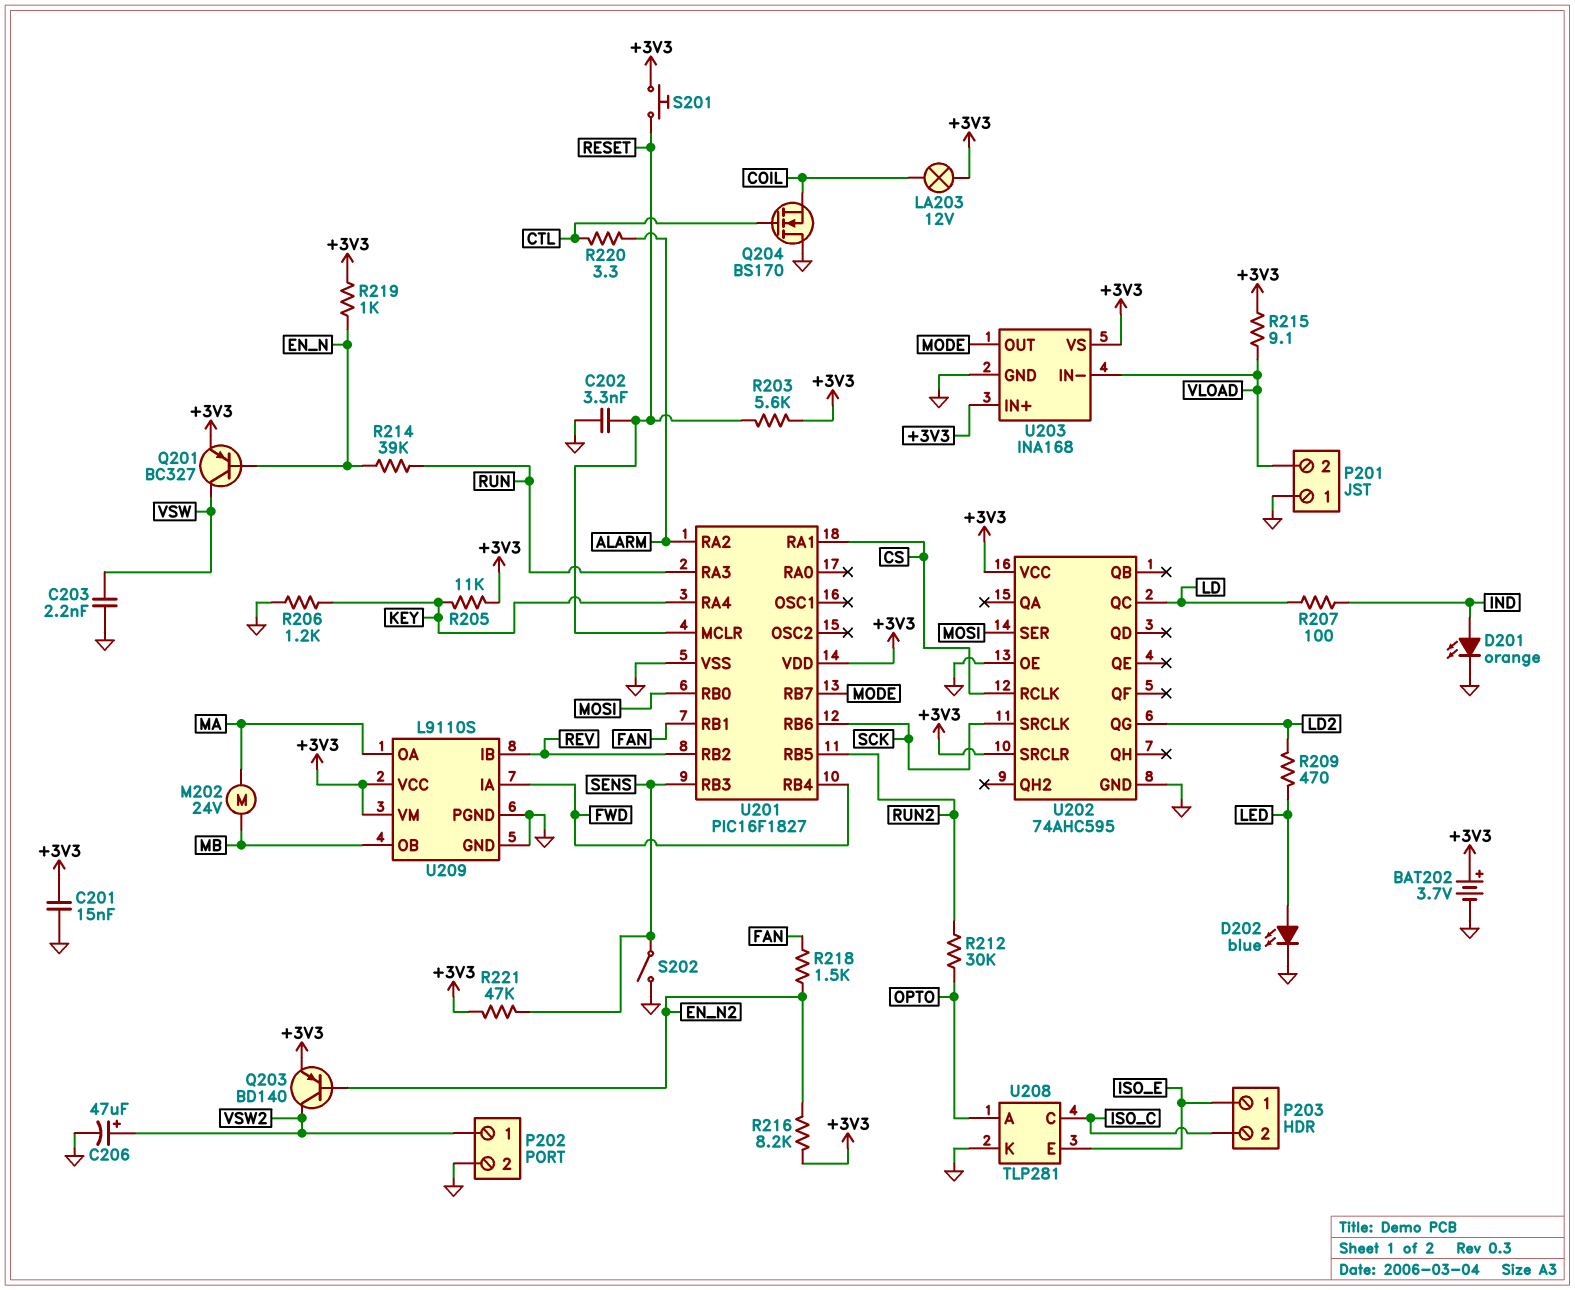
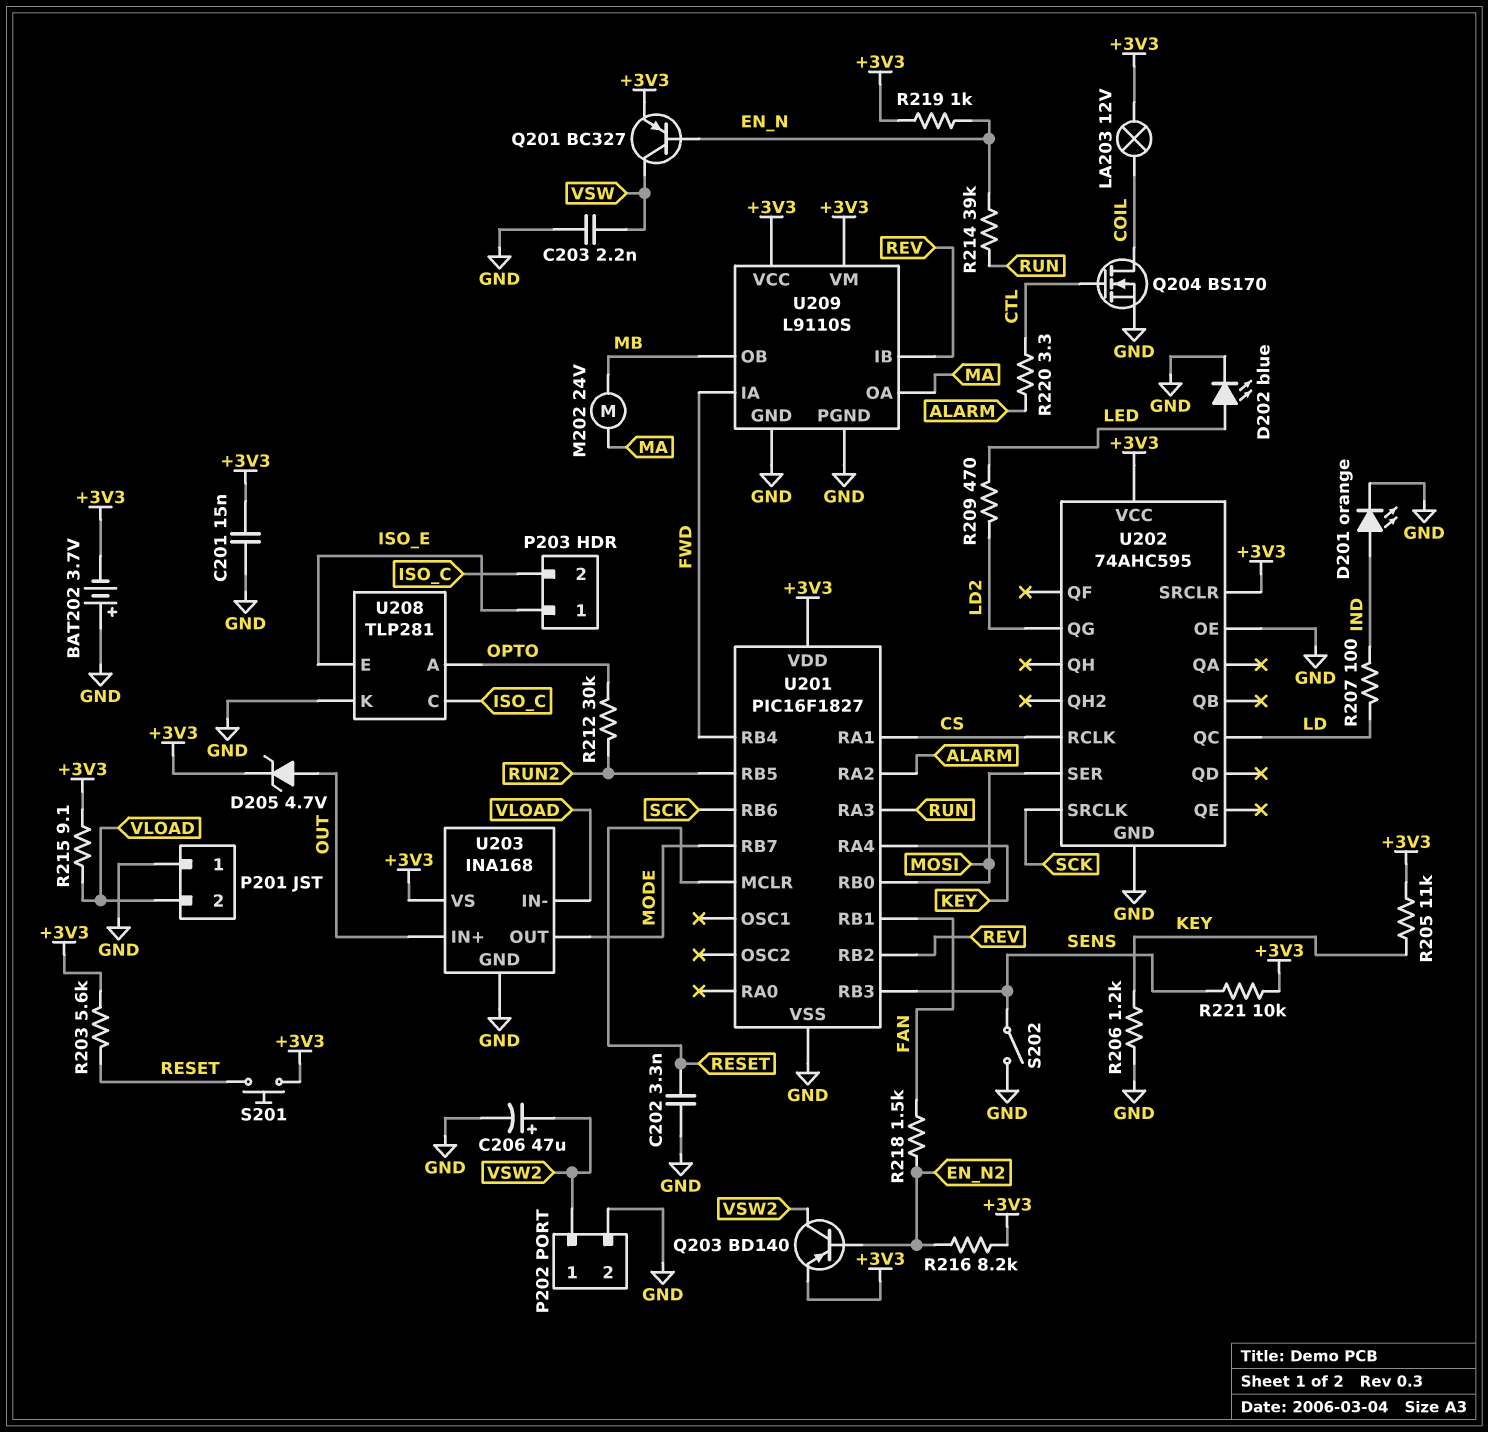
BAT202: 3.7V (plus +3V3, minus GND) -> 3.7V (plus GND, minus +3V3)
D205: none -> zener 4.7V (A OUT, K +3V3)
Q204: NMOS BS170 (G CTL, D GND, S COIL) -> NMOS BS170 (G CTL, D COIL, S GND)
R221: 47k (+3V3, SENS) -> 10k (+3V3, SENS)
U203 pin IN+: +3V3 -> OUT

